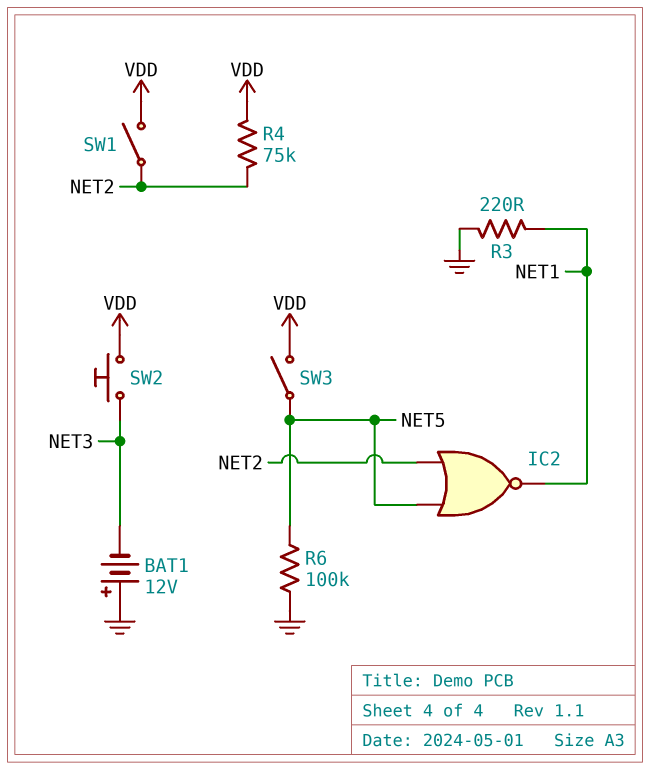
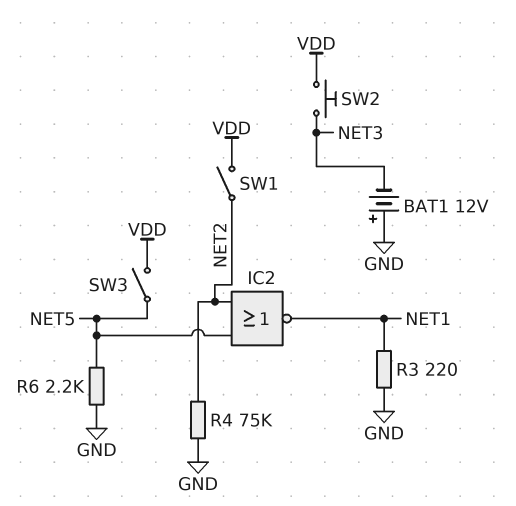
R4: 75k (NET2, VDD) -> 75k (GND, NET2)
R6: 100k (GND, NET5) -> 2.2k (GND, NET5)

